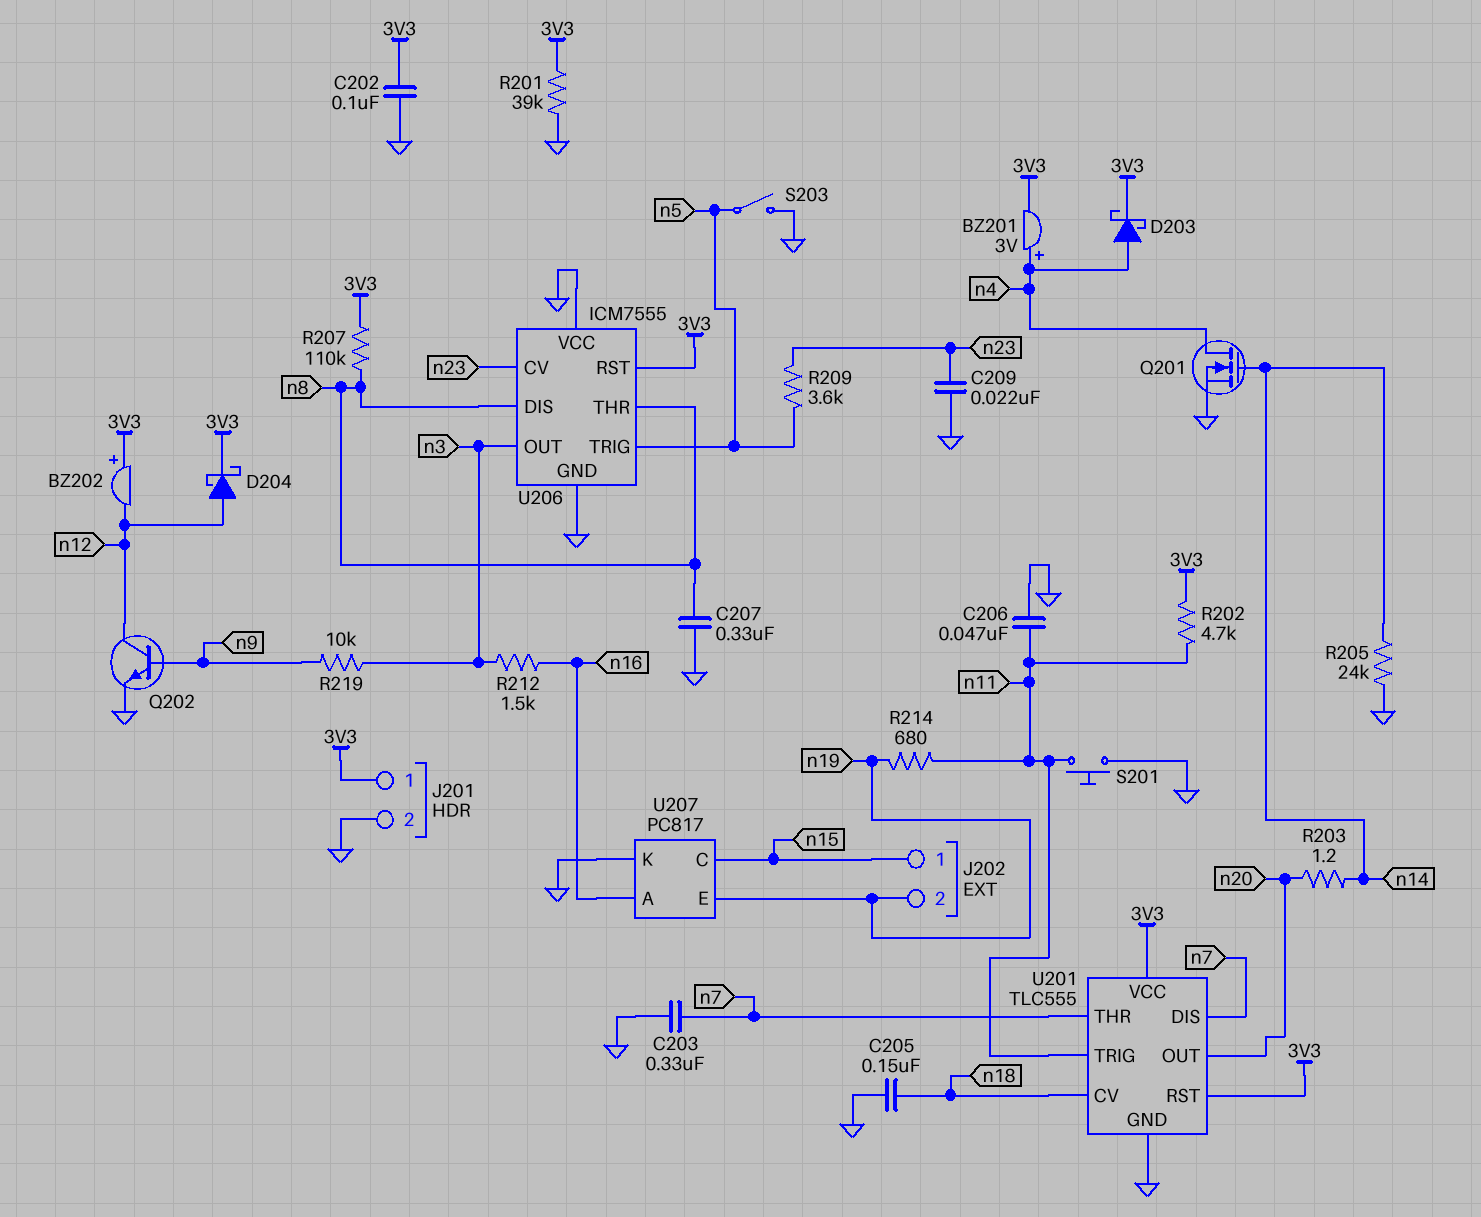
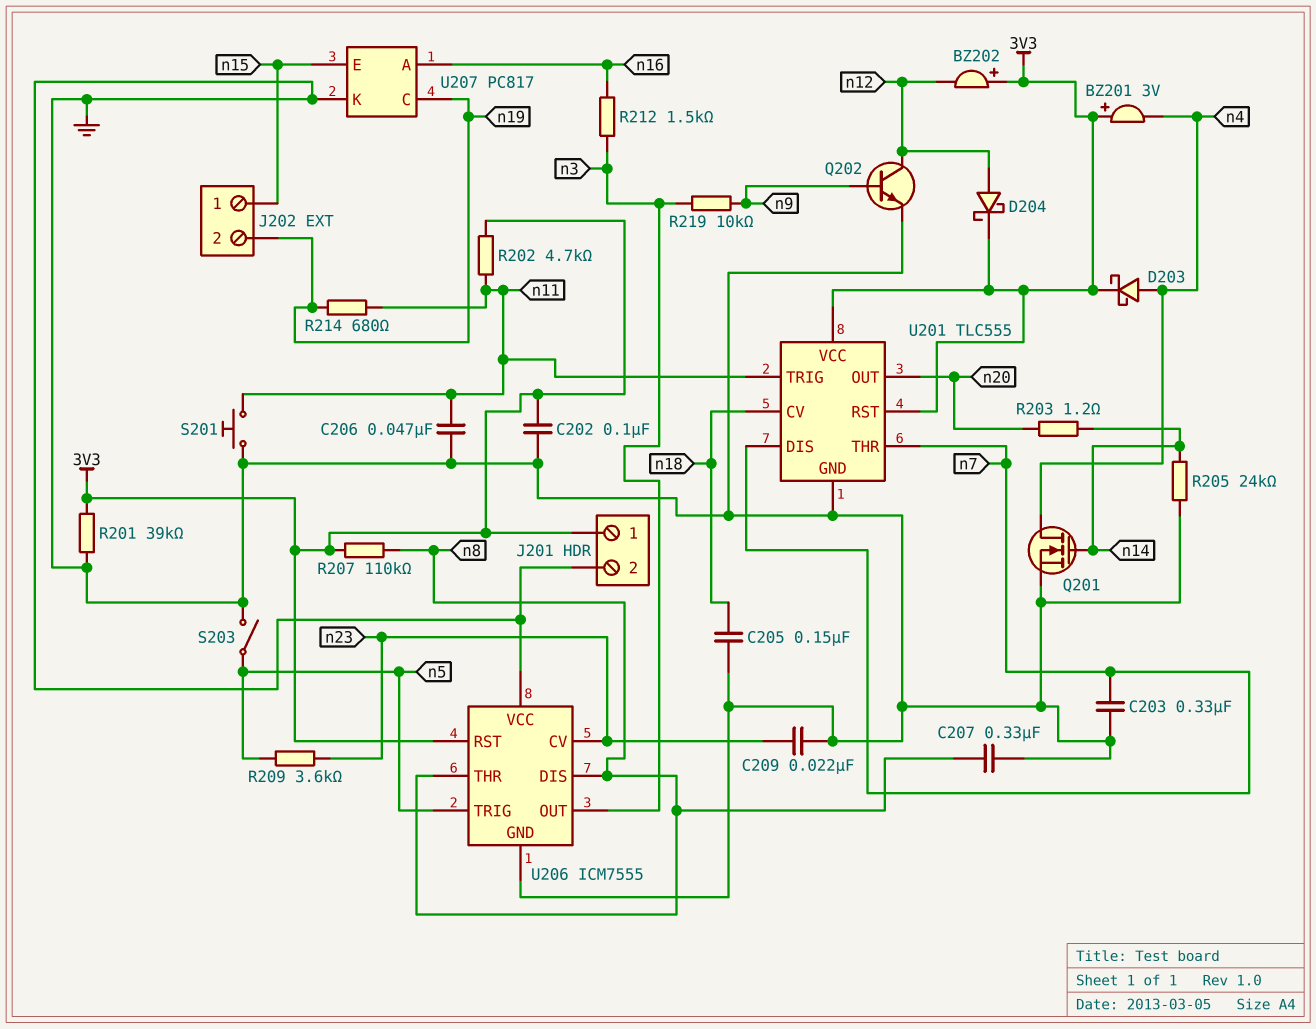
BZ201: buzzer 3V (plus n4, minus 3V3) -> buzzer 3V (plus 3V3, minus n4)
U207 pin C: n15 -> n19
U207 pin E: n19 -> n15

